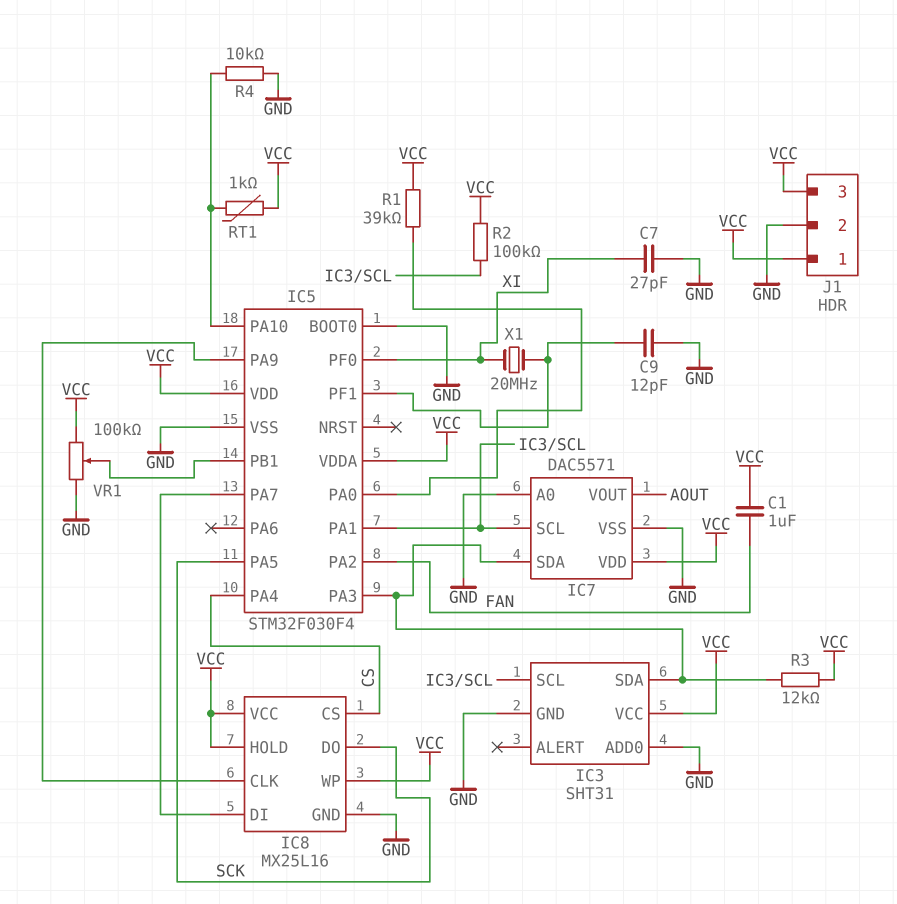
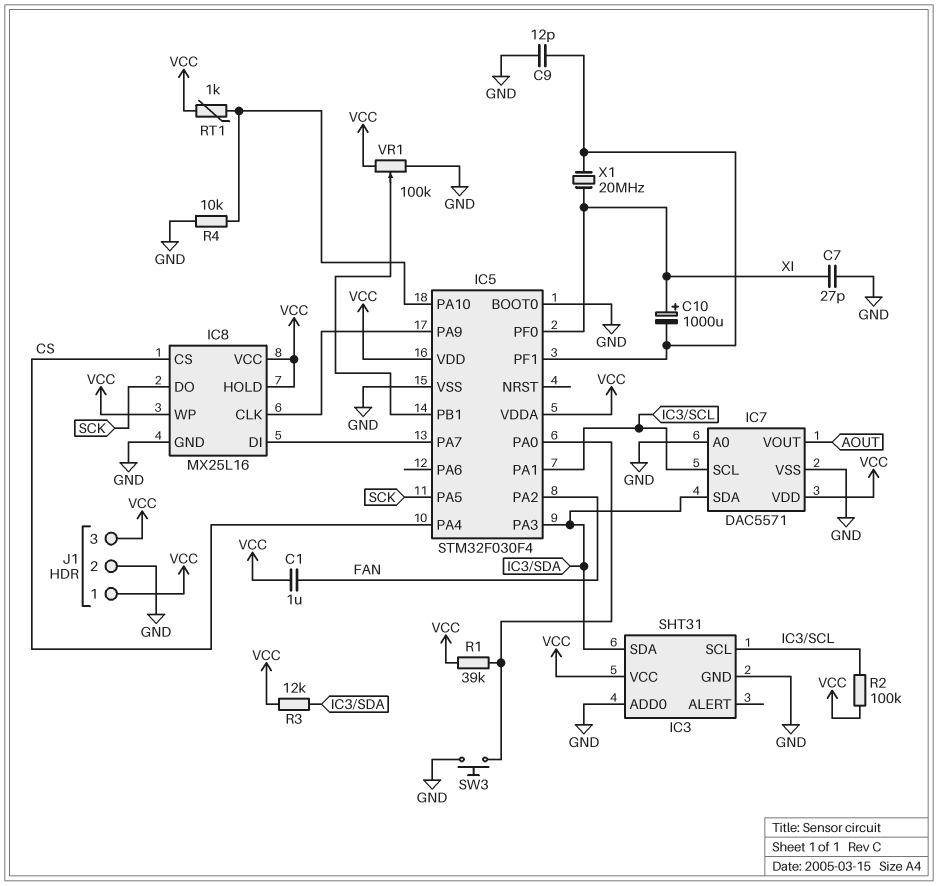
C10: none -> 1000uF (plus XI, minus IC5/PF1)
SW3: none -> button (GND, IC5/PA0)

